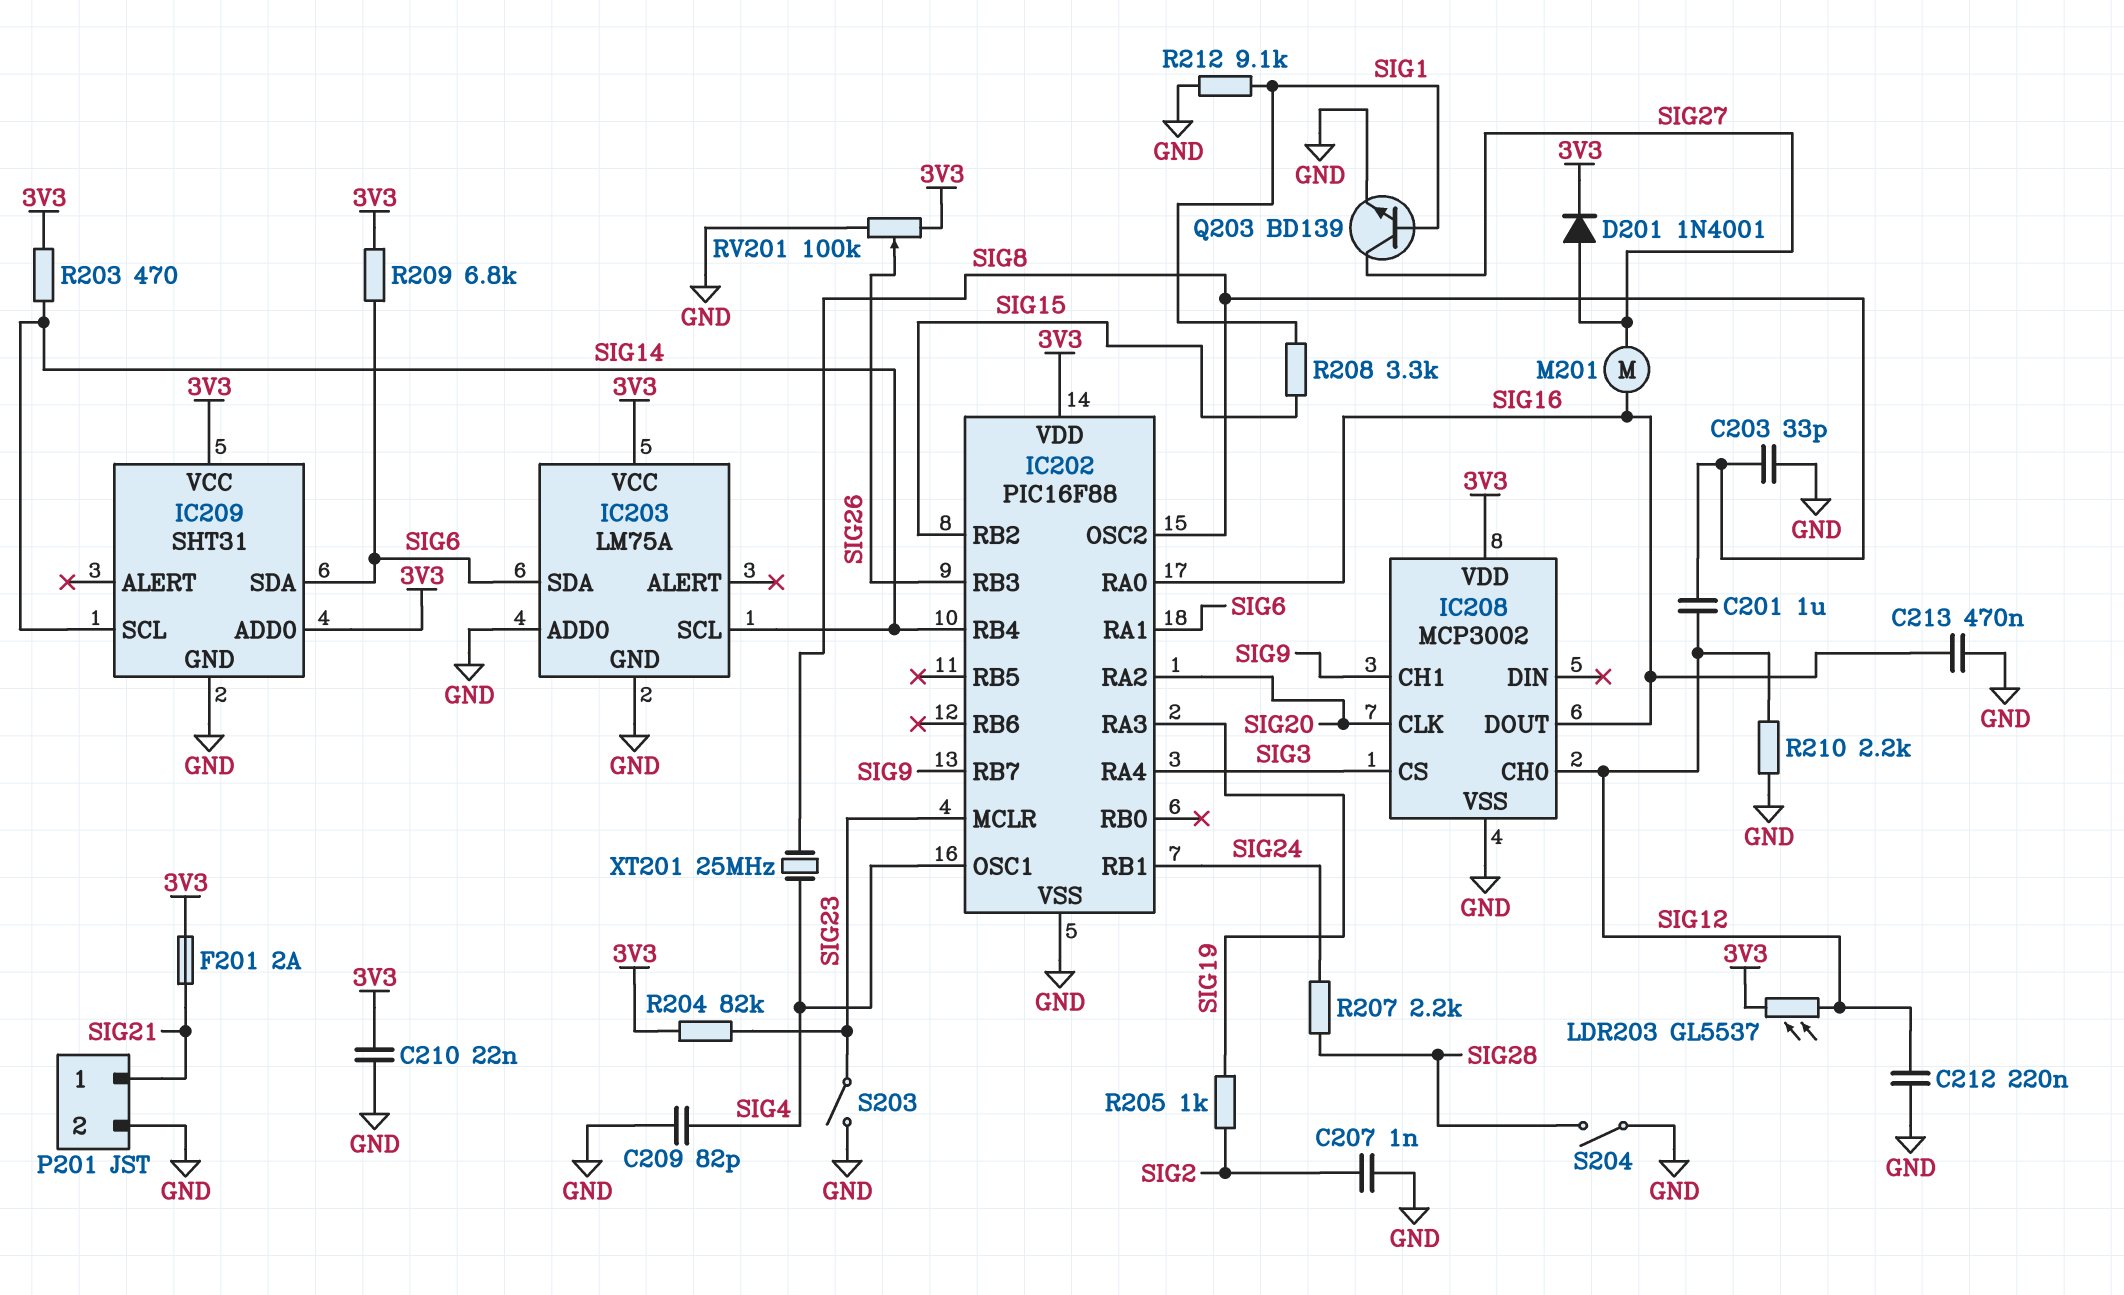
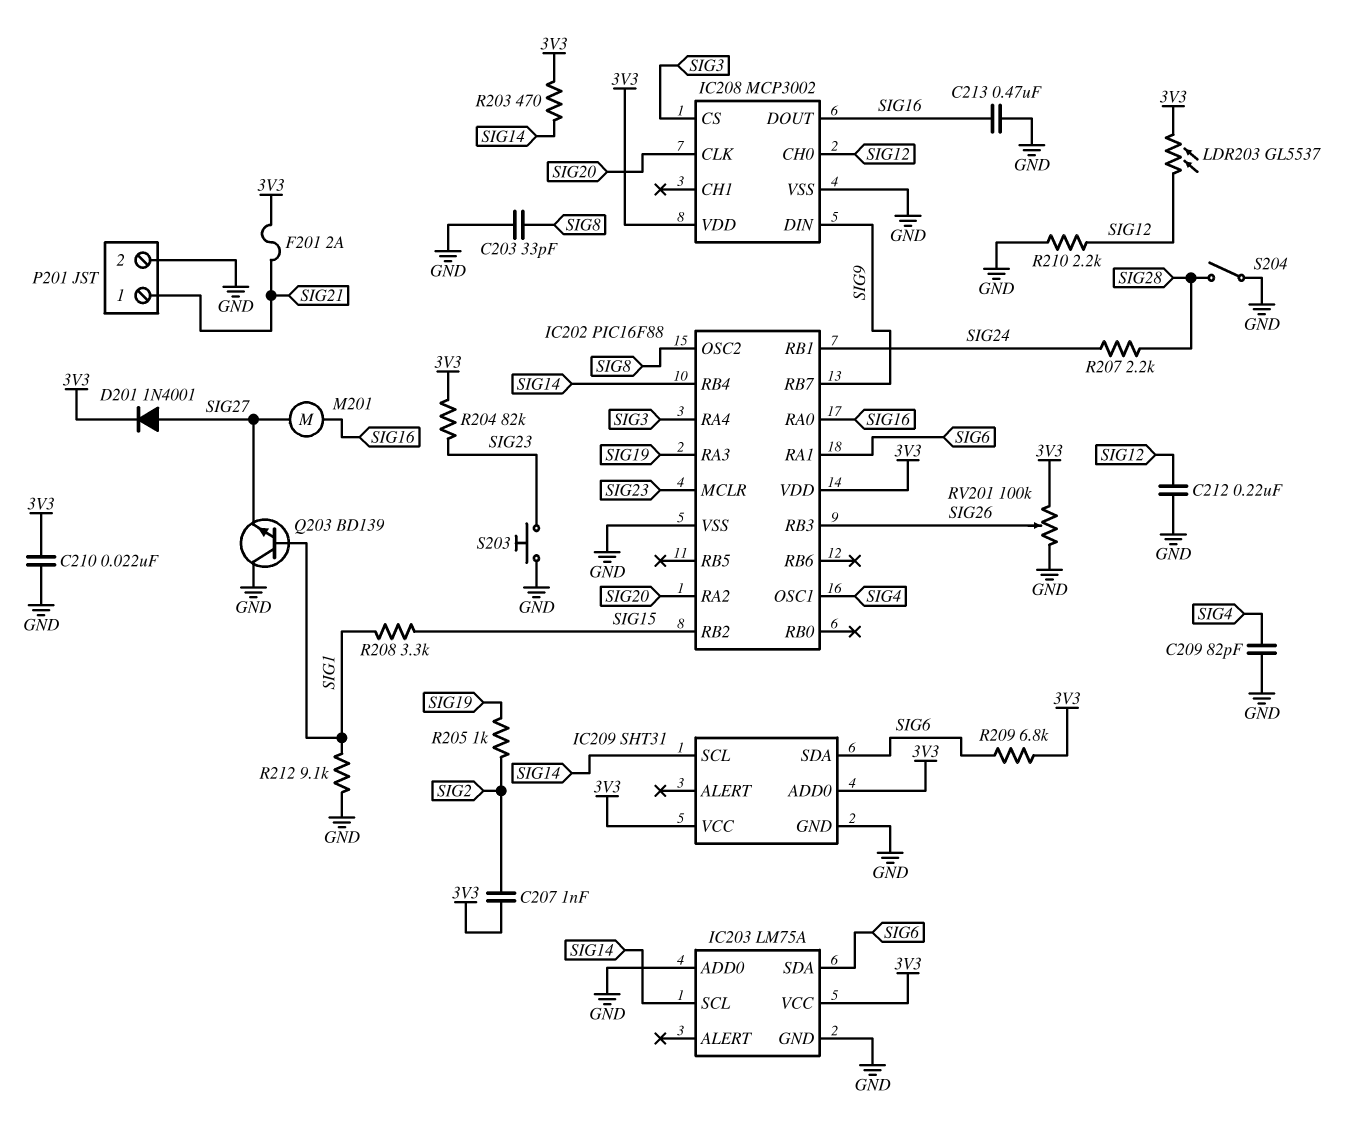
C201: 1uF (SIG8, SIG12) -> none
C207: 1nF (GND, SIG2) -> 1nF (3V3, SIG2)
IC208 pin CH1: SIG9 -> none
IC208 pin DIN: none -> SIG9
Q203: NPN BD139 (B SIG1, C SIG27, E GND) -> NPN BD139 (B SIG1, C GND, E SIG27)
S203: switch (GND, SIG23) -> button (GND, SIG23)
XT201: 25MHz (SIG4, SIG8) -> none

